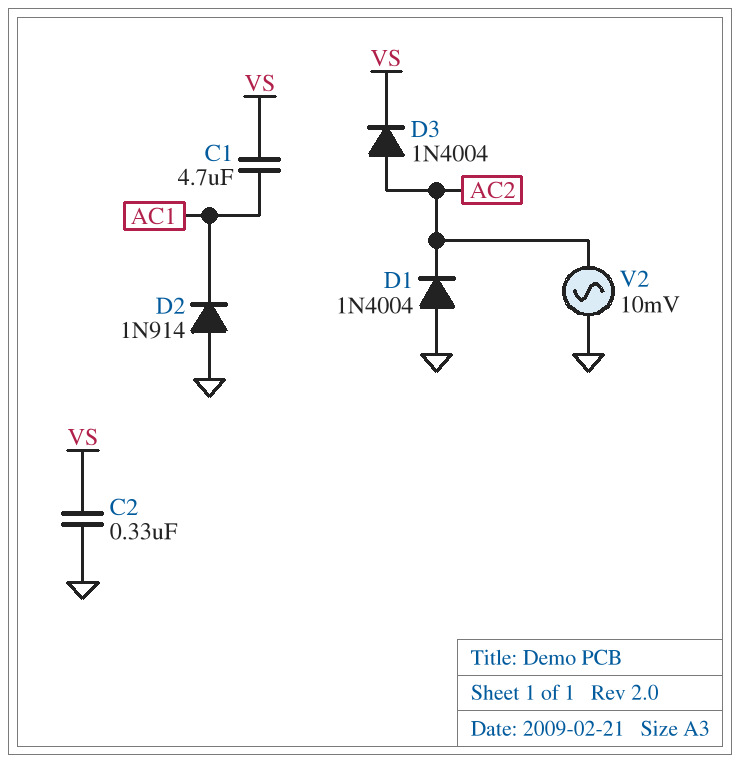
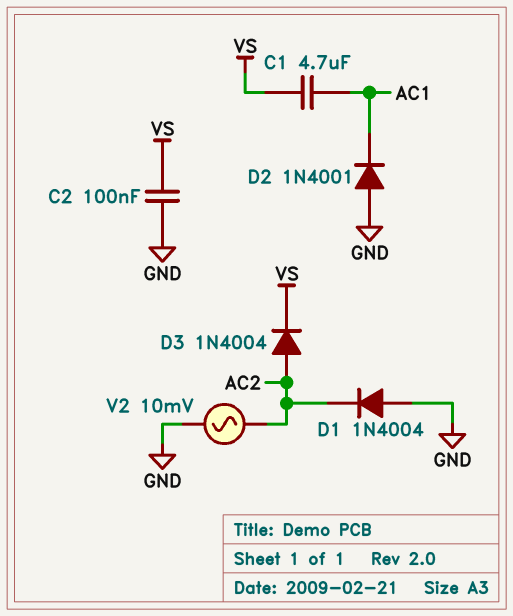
C2: 330nF (GND, VS) -> 100nF (GND, VS)
D2: diode 1N914 (A GND, K AC1) -> diode 1N4001 (A GND, K AC1)

